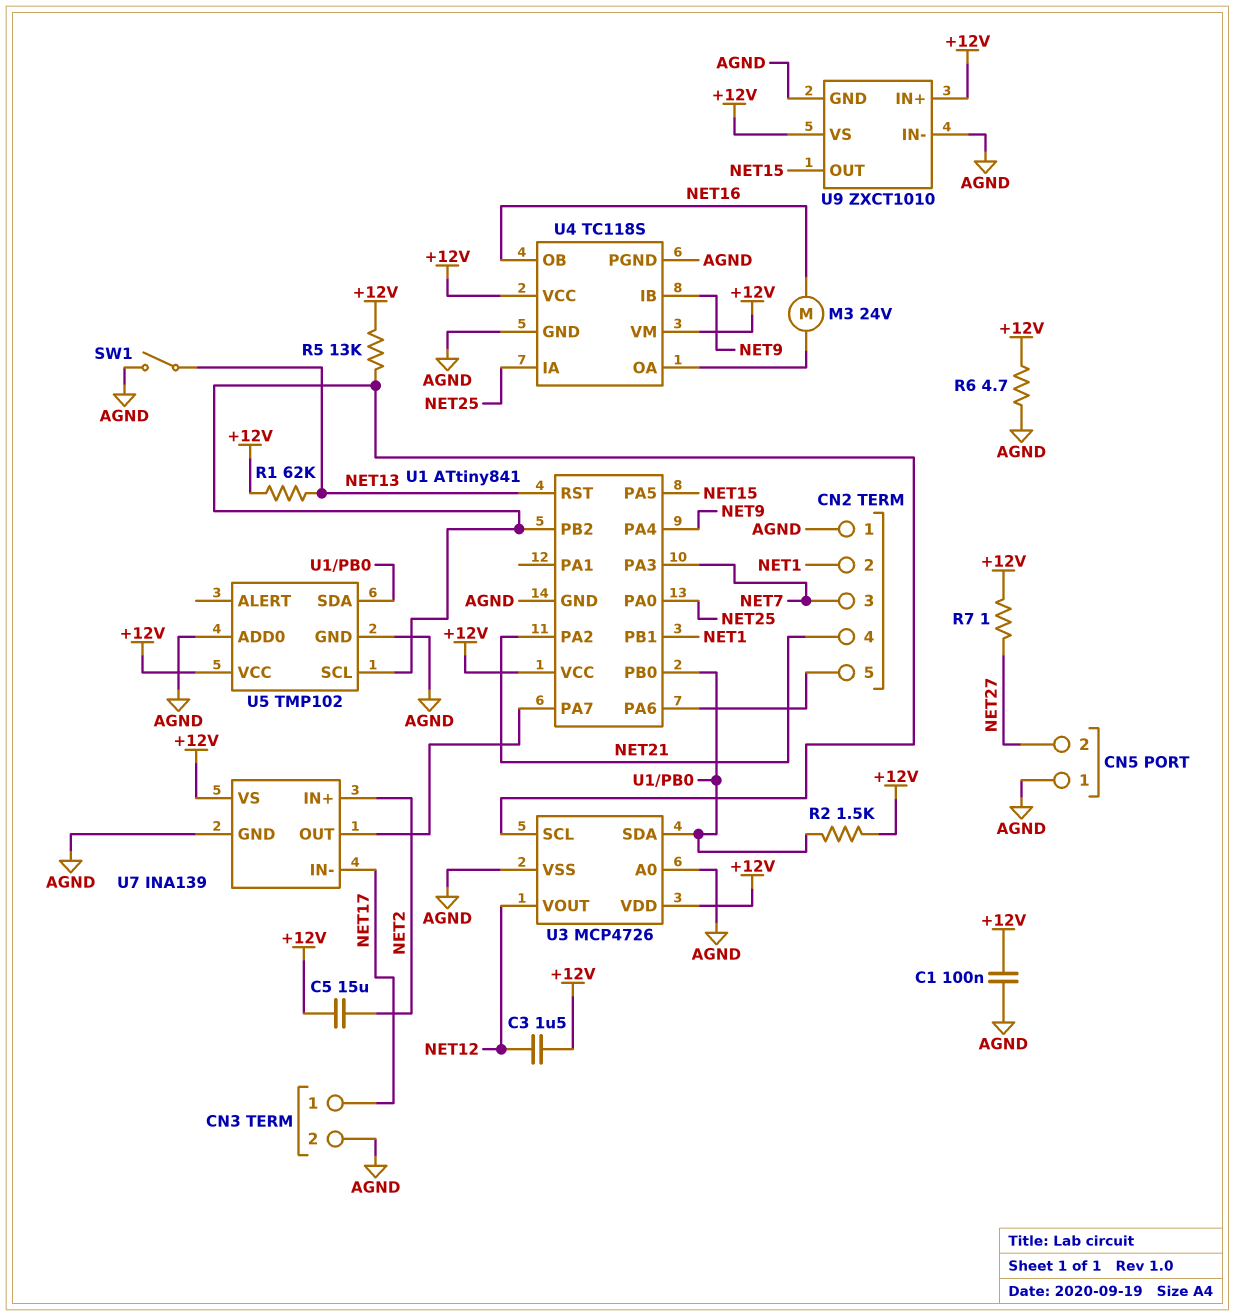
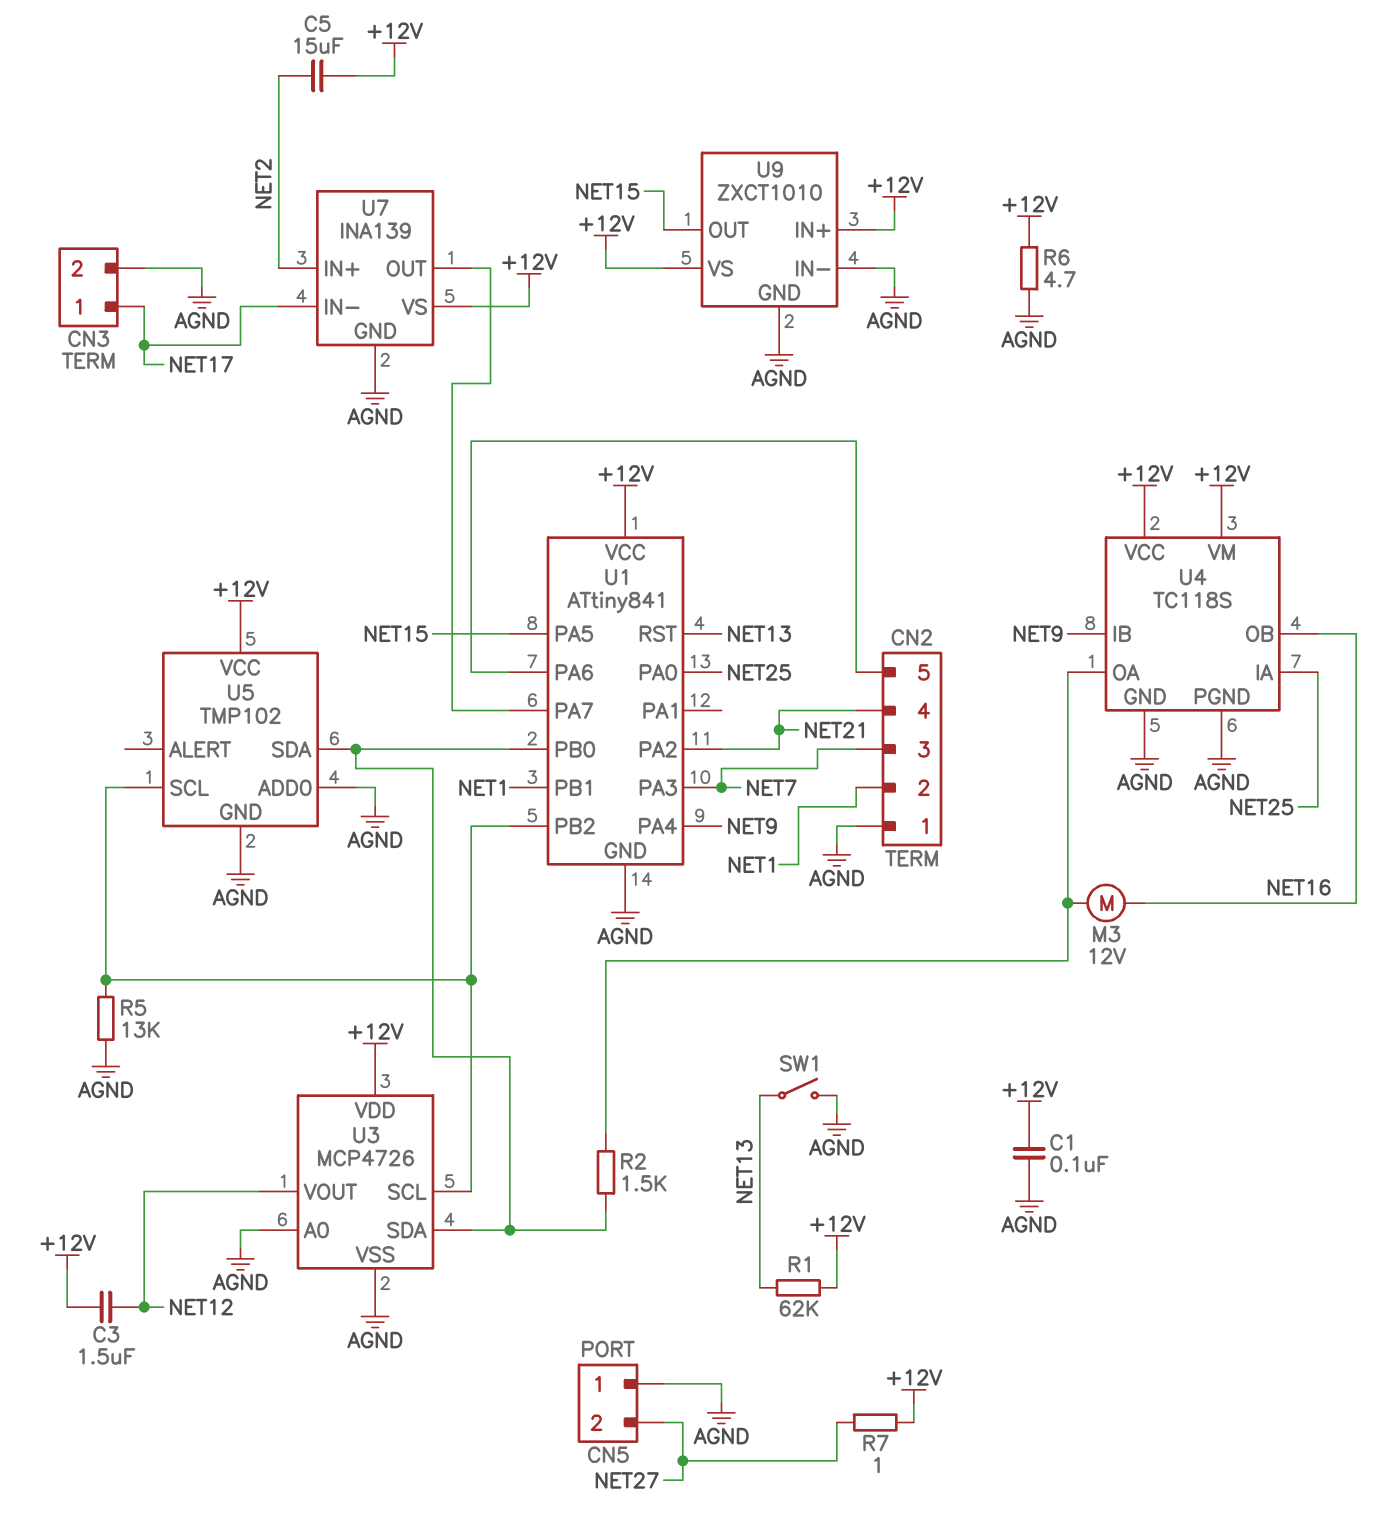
M3: motor 24V (NET16, U4/OA) -> motor 12V (NET16, U4/OA)
R2: 1.5k (+12V, U1/PB0) -> 1.5k (U1/PB0, U4/OA)
R5: 13k (+12V, U1/PB2) -> 13k (AGND, U1/PB2)

